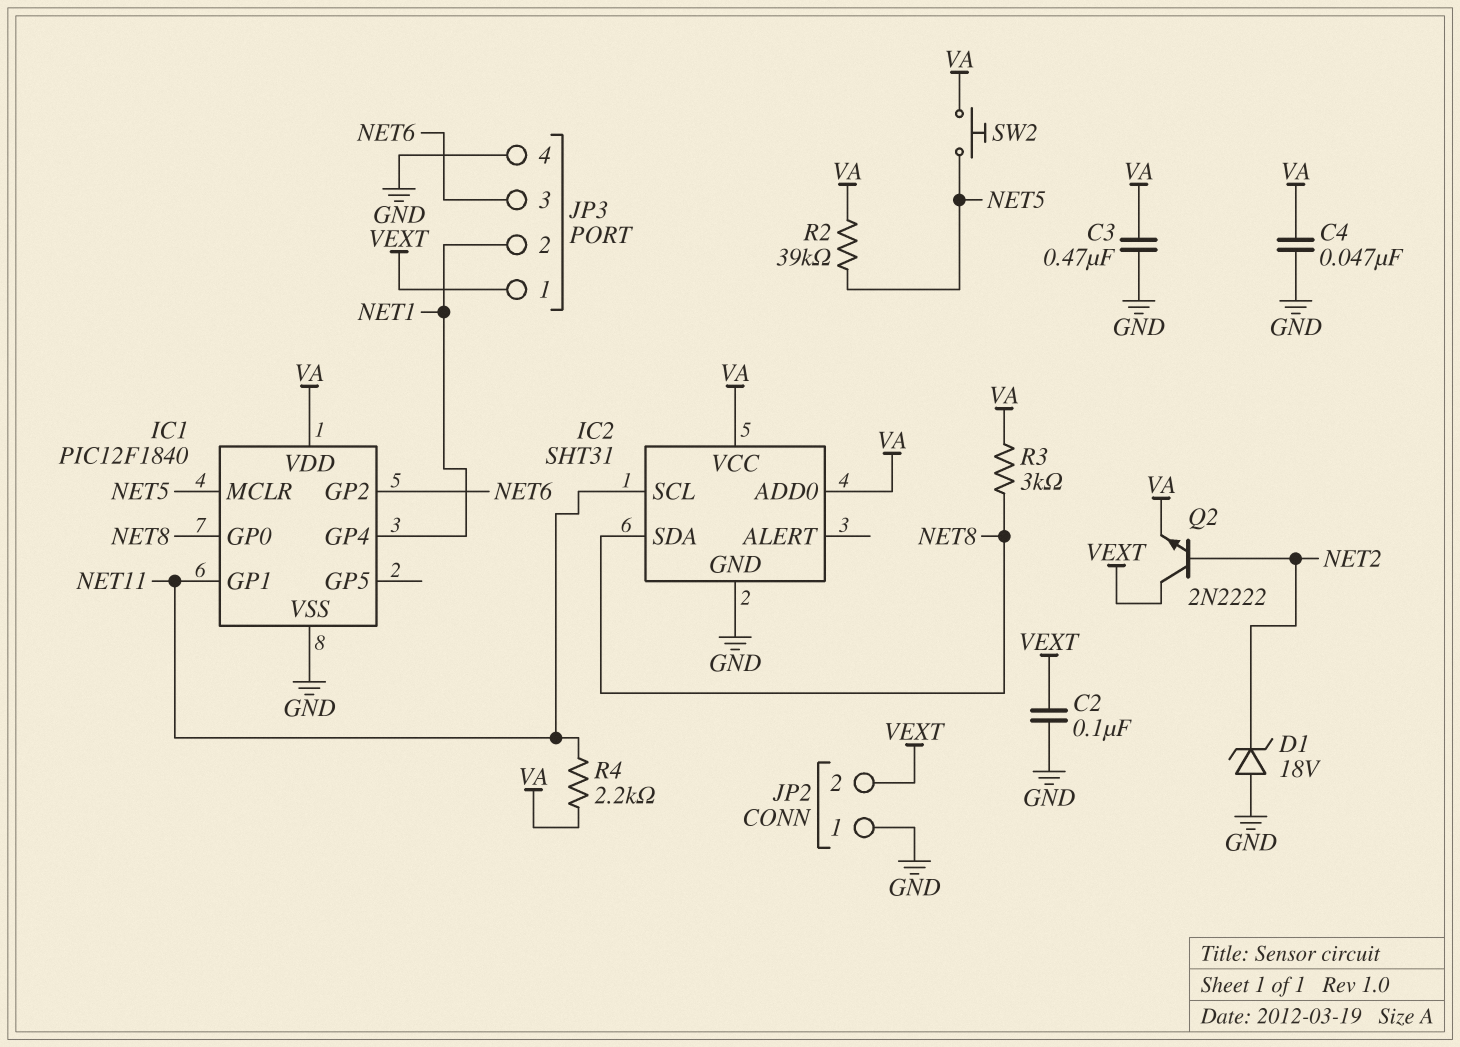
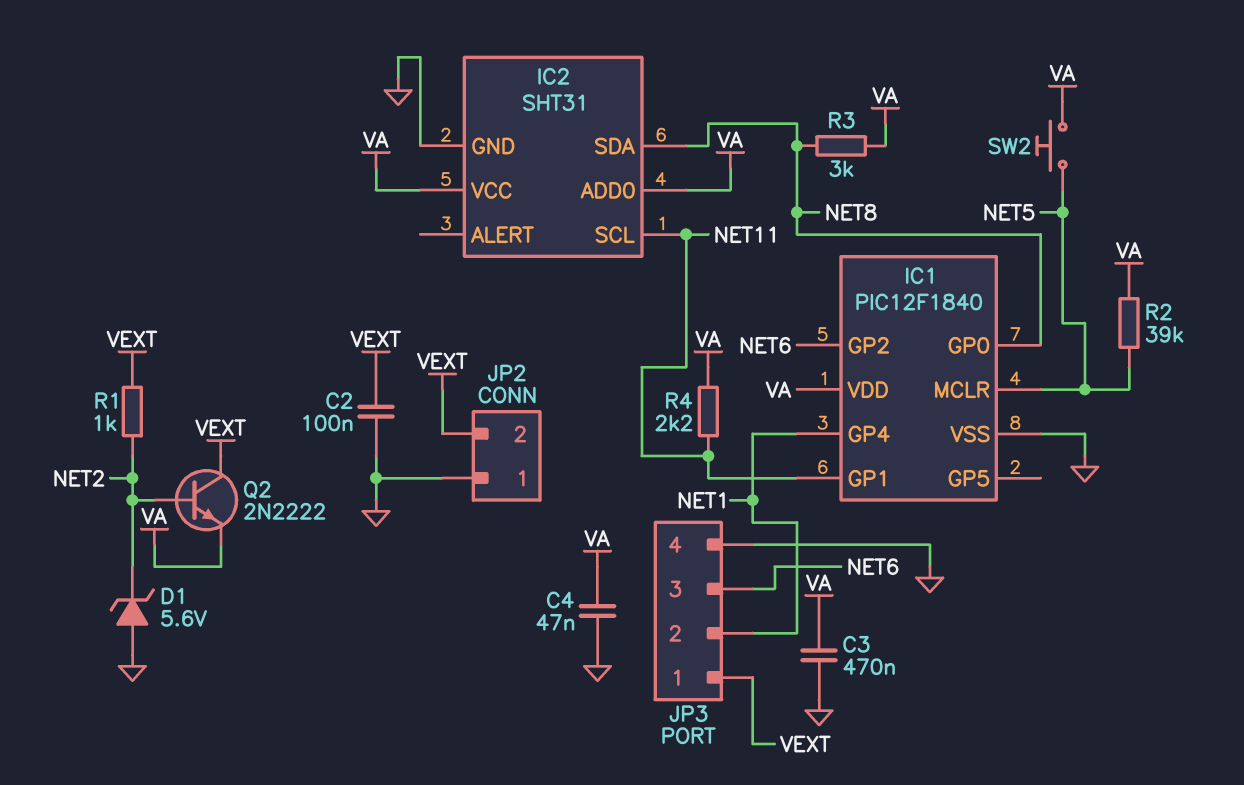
D1: zener 18V (A GND, K NET2) -> zener 5.6V (A GND, K NET2)
R1: none -> 1k (NET2, VEXT)

